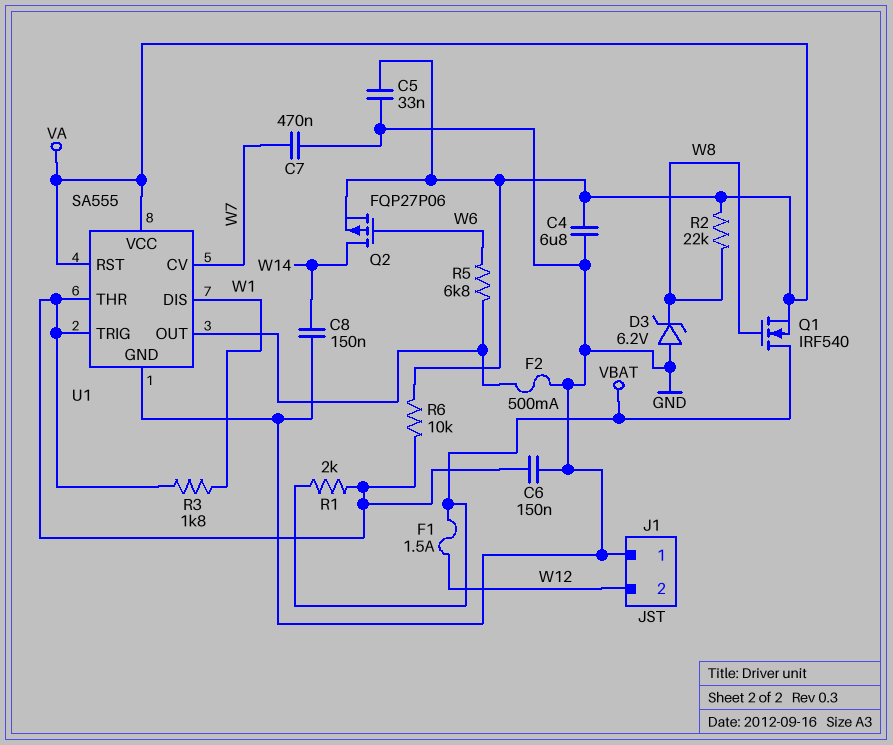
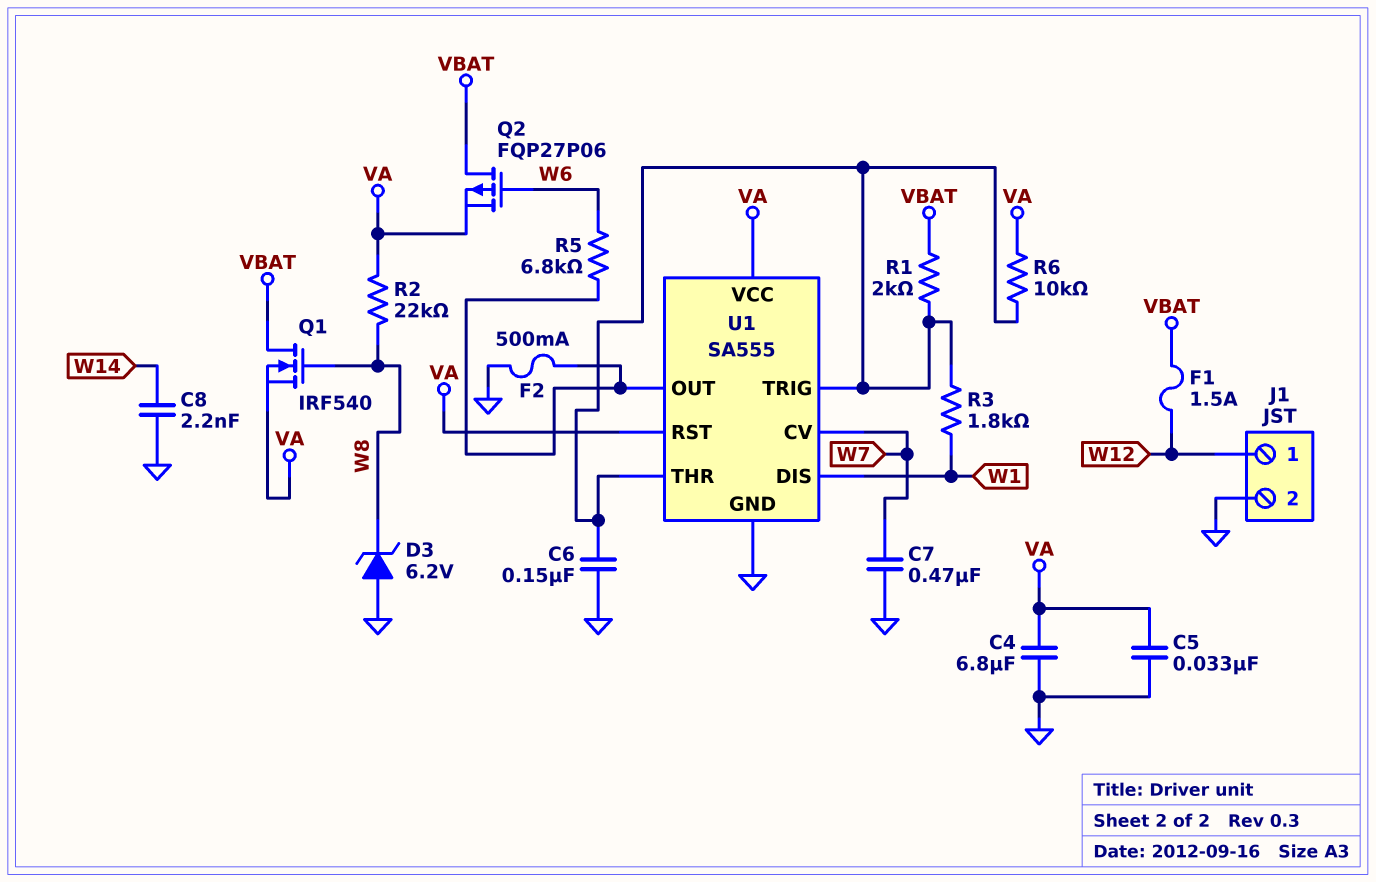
C8: 150nF (GND, W14) -> 2.2nF (GND, W14)
J1 pin 1: GND -> W12
J1 pin 2: W12 -> GND
Q2: PMOS FQP27P06 (G W6, D W14, S VA) -> PMOS FQP27P06 (G W6, D VBAT, S VA)

